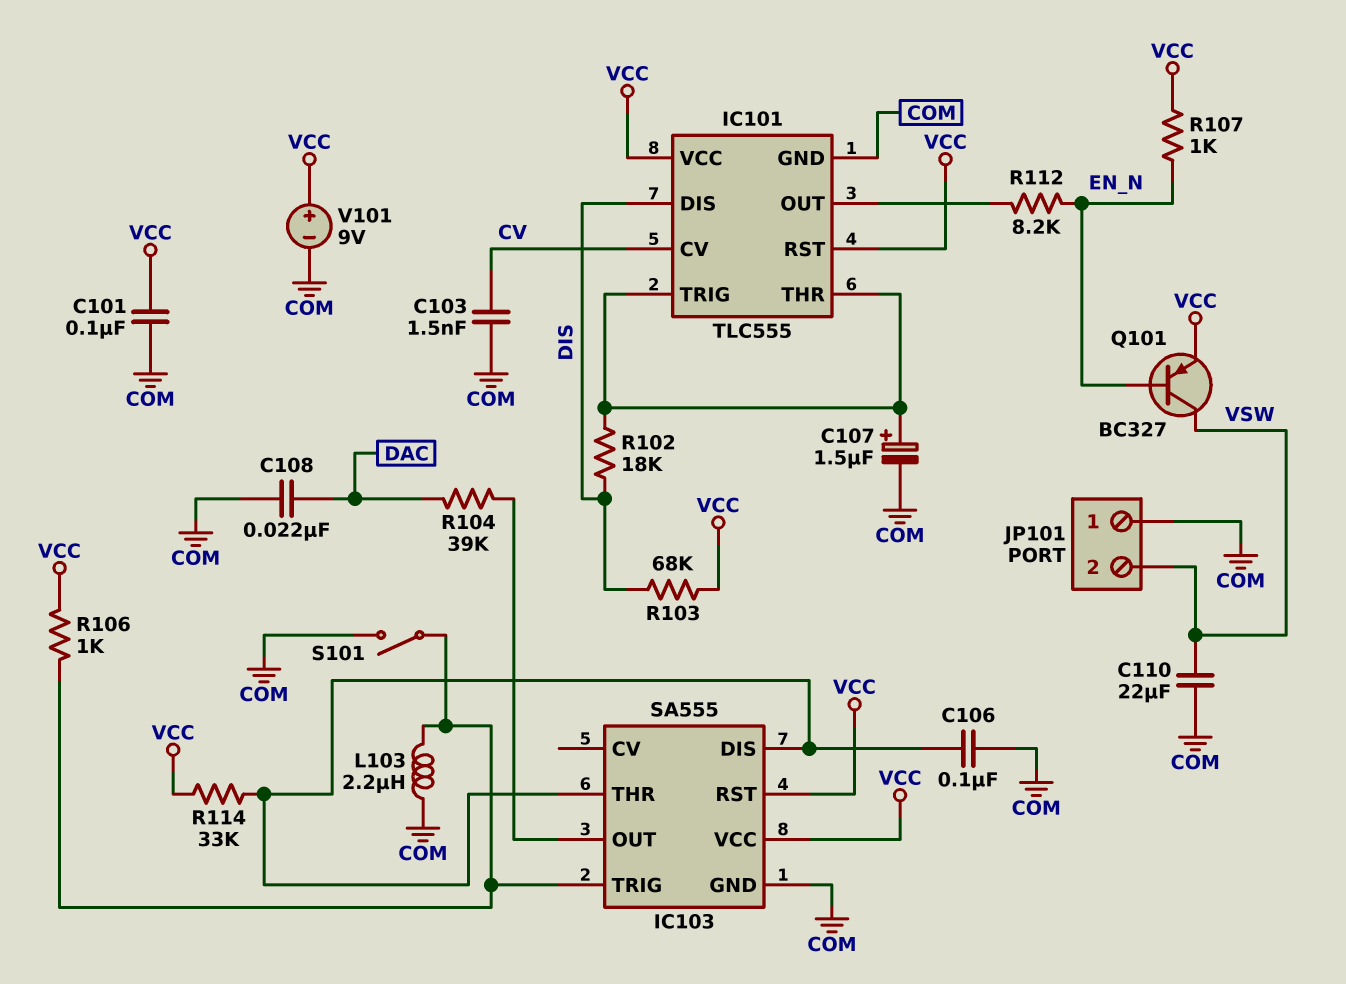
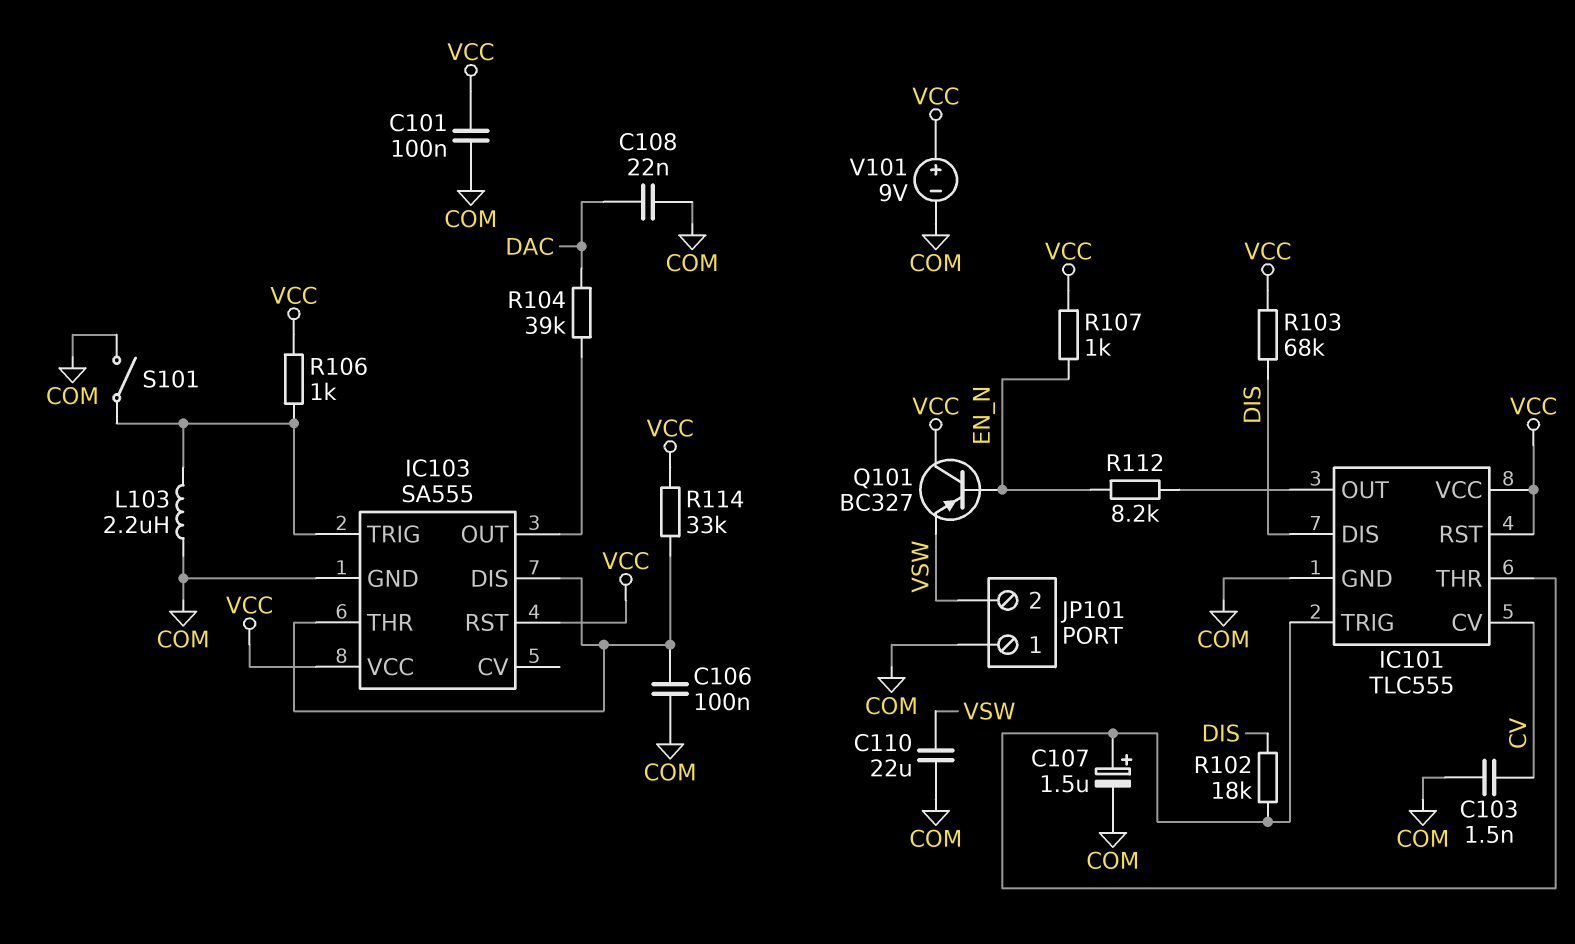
Q101: PNP BC327 (B EN_N, C VSW, E VCC) -> PNP BC327 (B EN_N, C VCC, E VSW)

